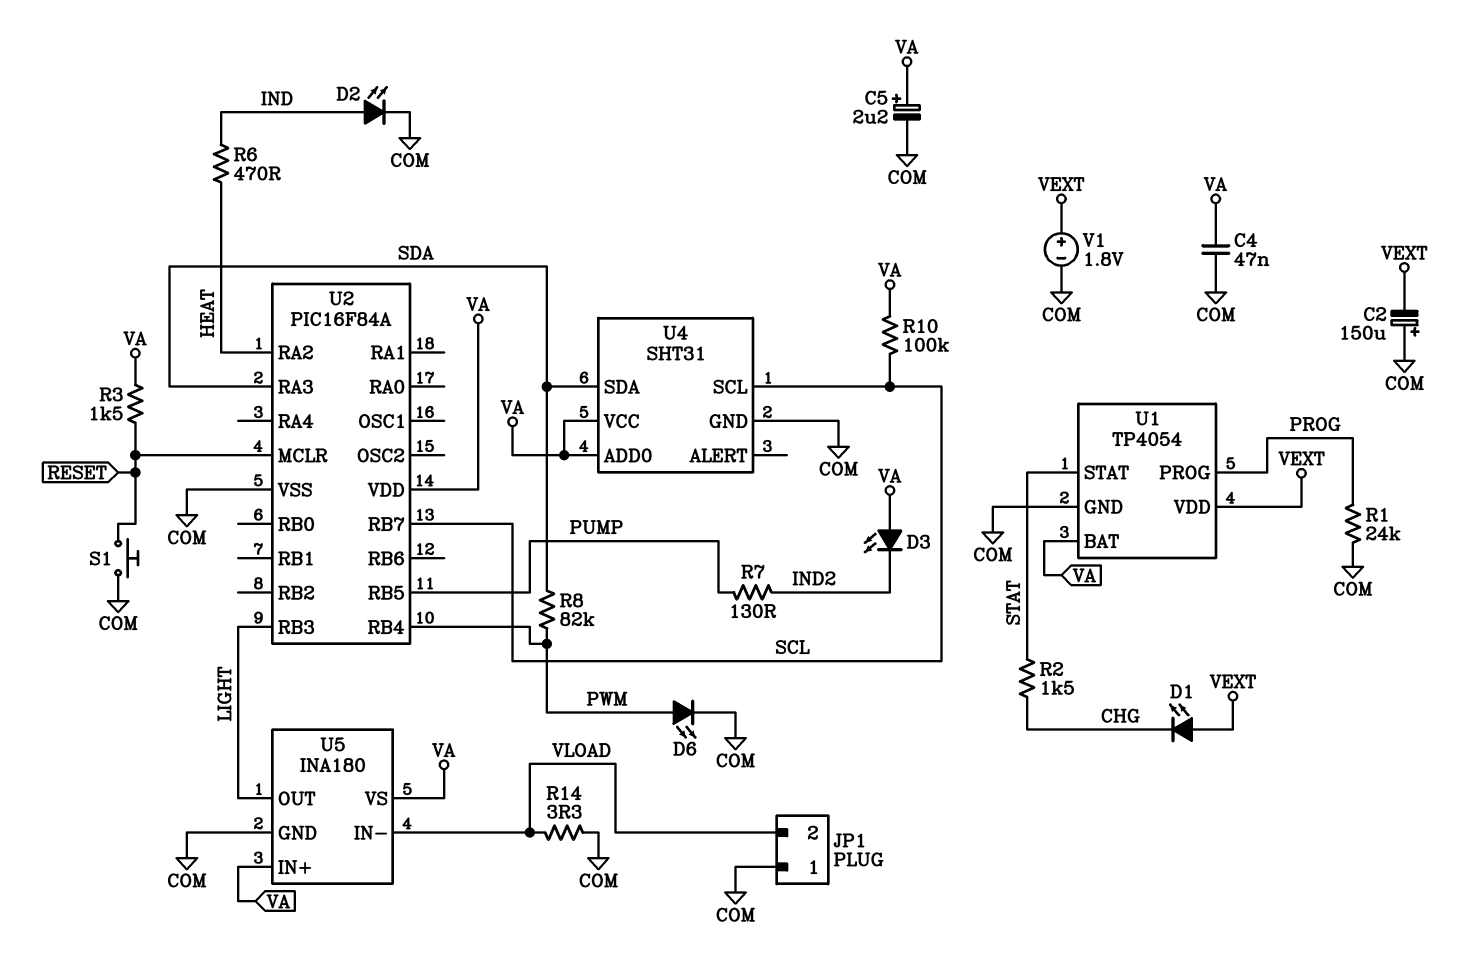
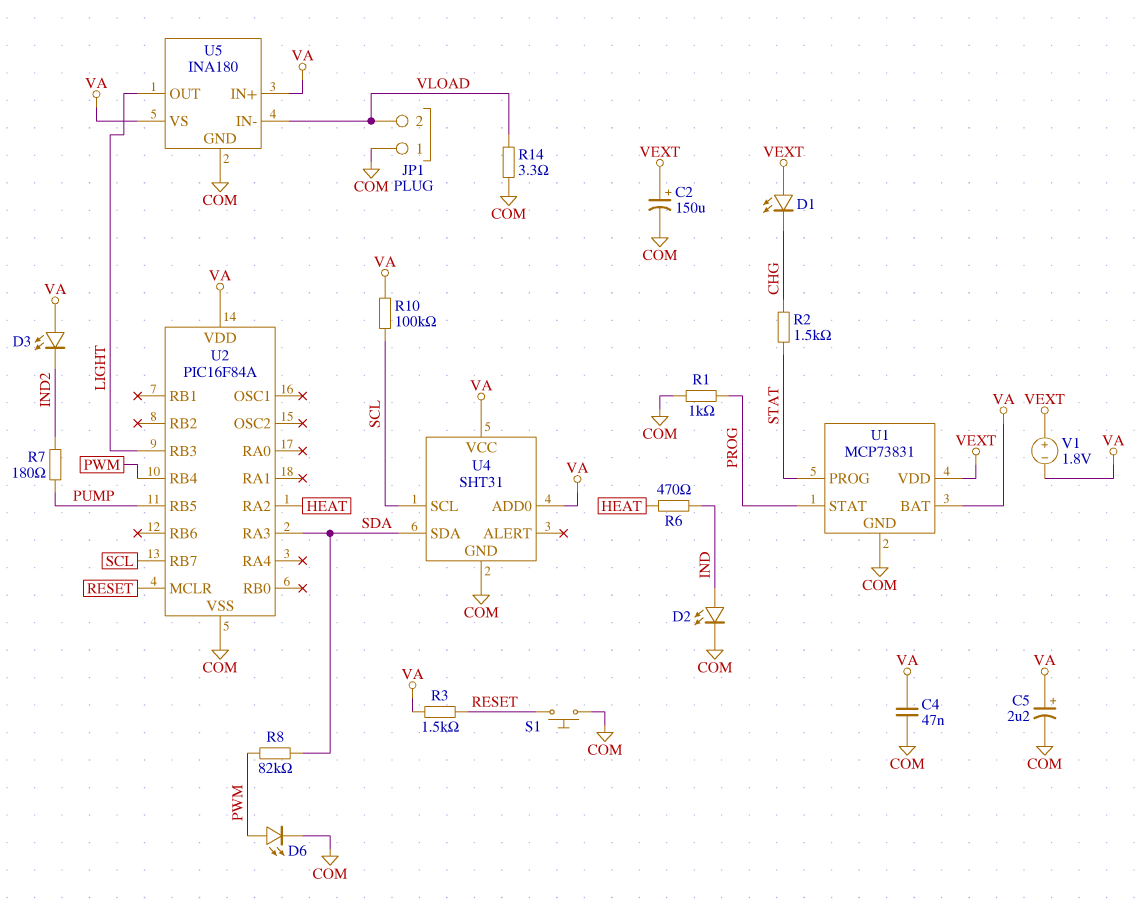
C2: 150uF (plus COM, minus VEXT) -> 150uF (plus VEXT, minus COM)
R1: 24k (COM, PROG) -> 1k (COM, PROG)
R7: 130 (IND2, PUMP) -> 180 (IND2, PUMP)
U1: TP4054 -> MCP73831
U1 pin PROG: PROG -> STAT
U1 pin STAT: STAT -> PROG
V1: 1.8V (plus VEXT, minus COM) -> 1.8V (plus VEXT, minus VA)

